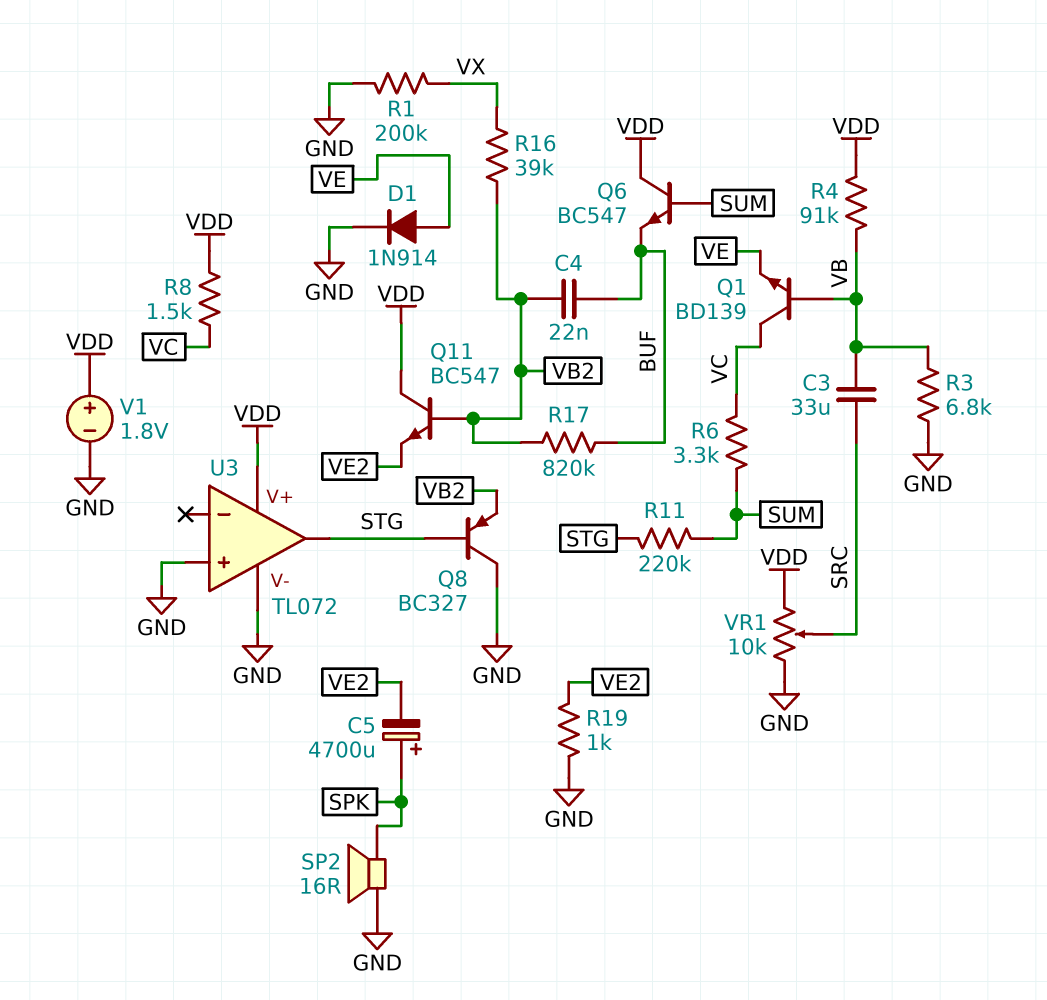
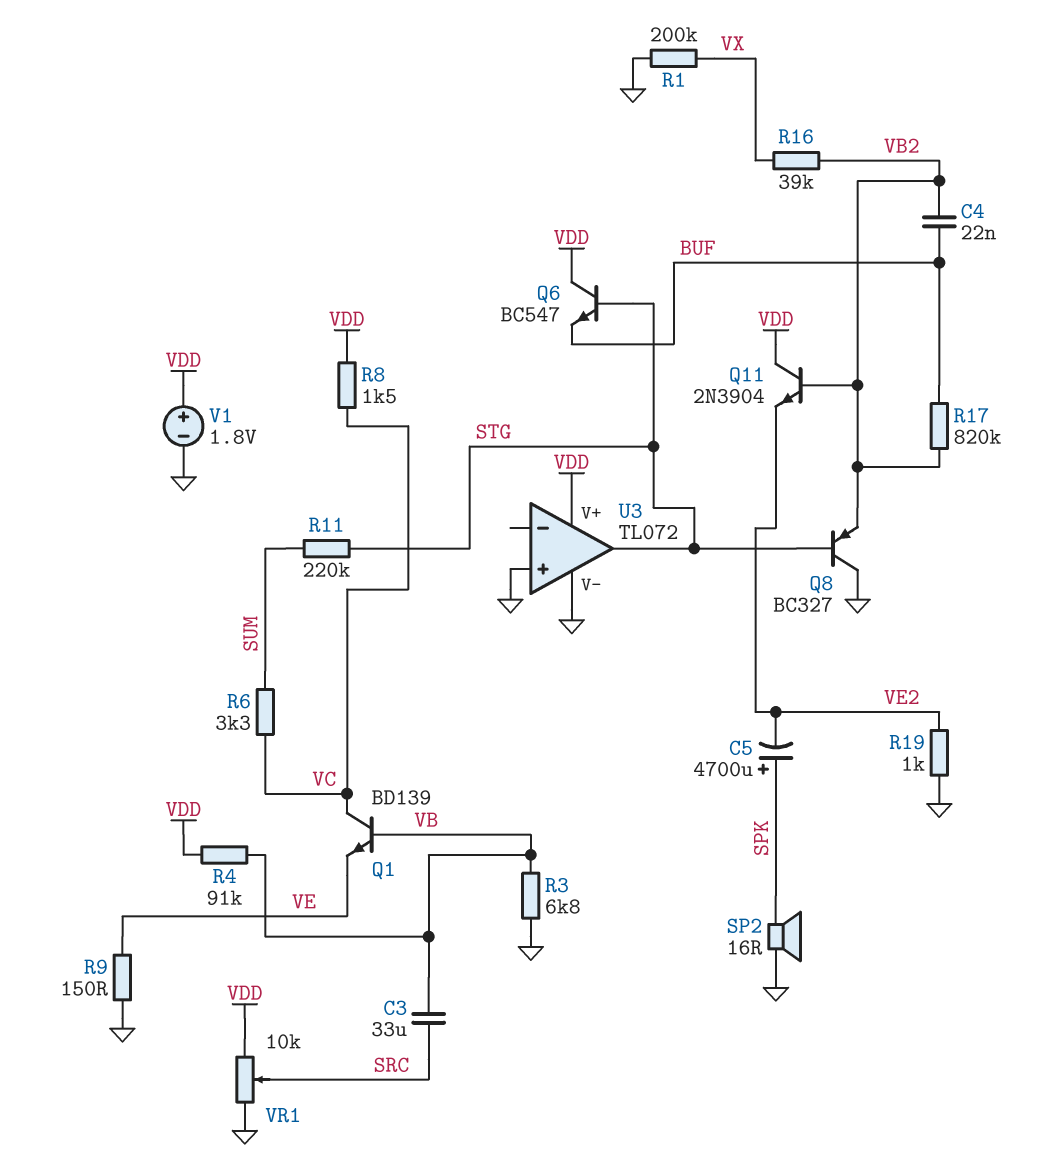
D1: diode 1N914 (A VE, K GND) -> none
Q6: NPN BC547 (B SUM, C VDD, E BUF) -> NPN BC547 (B STG, C VDD, E BUF)
Q11: NPN BC547 (B VB2, C VDD, E VE2) -> NPN 2N3904 (B VB2, C VDD, E VE2)
R9: none -> 150 (GND, VE)

